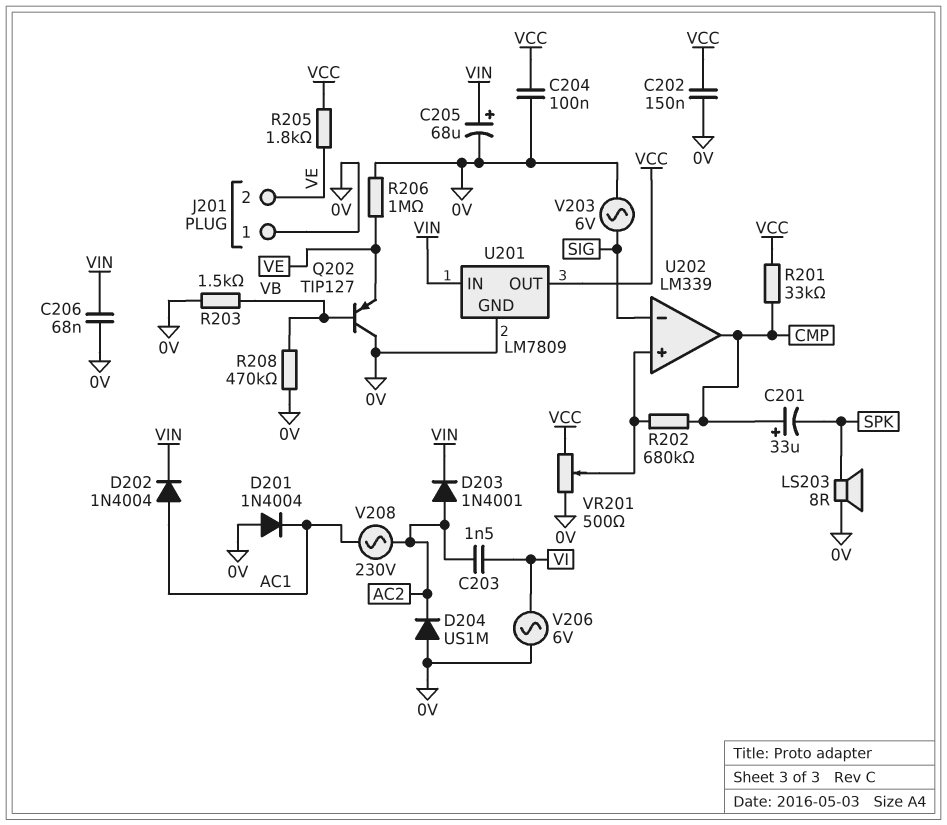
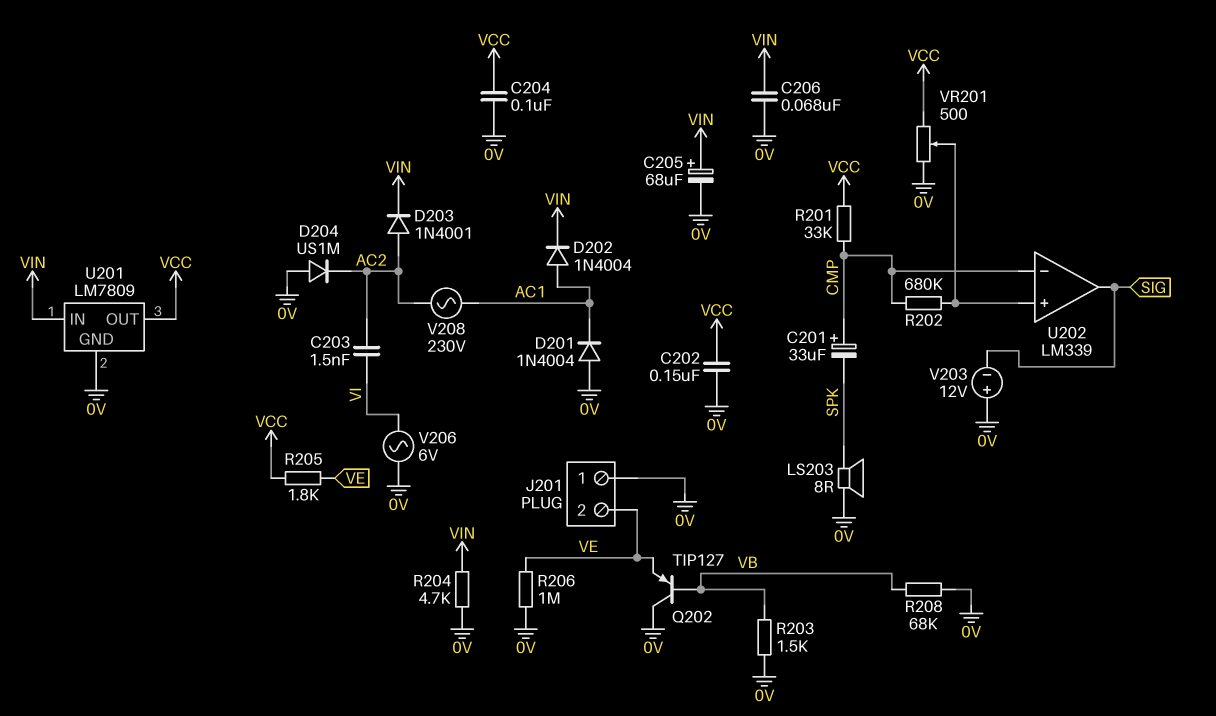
R204: none -> 4.7k (0V, VIN)
R208: 470k (0V, VB) -> 68k (0V, VB)
U202 pin in-: SIG -> CMP
U202 pin out: CMP -> SIG
V203: AC 6V (0V, SIG) -> 12V (plus 0V, minus SIG)

